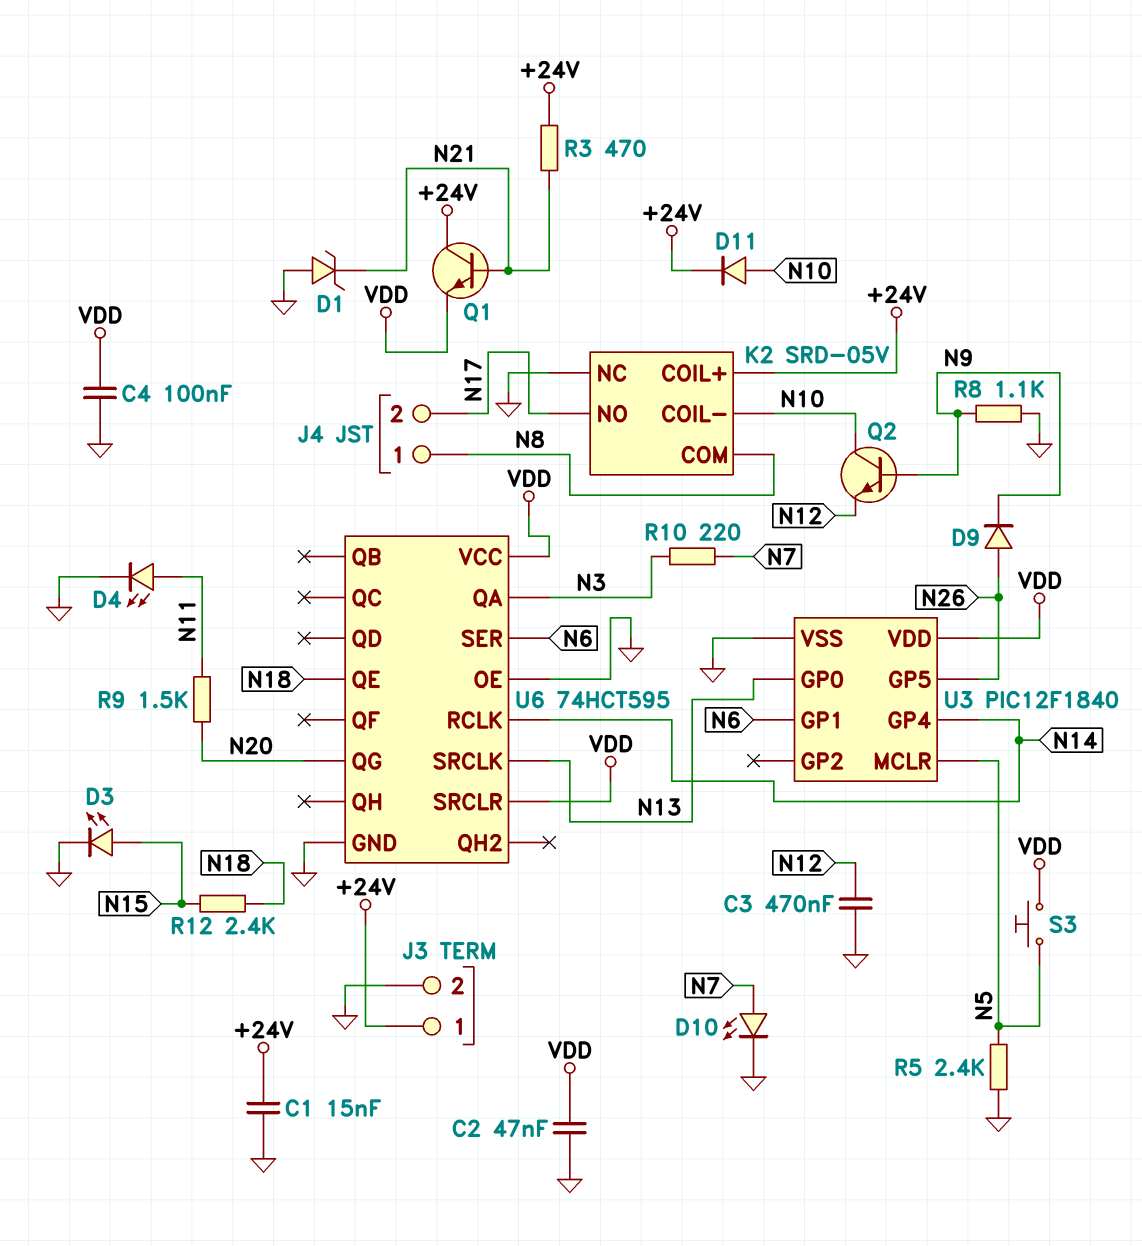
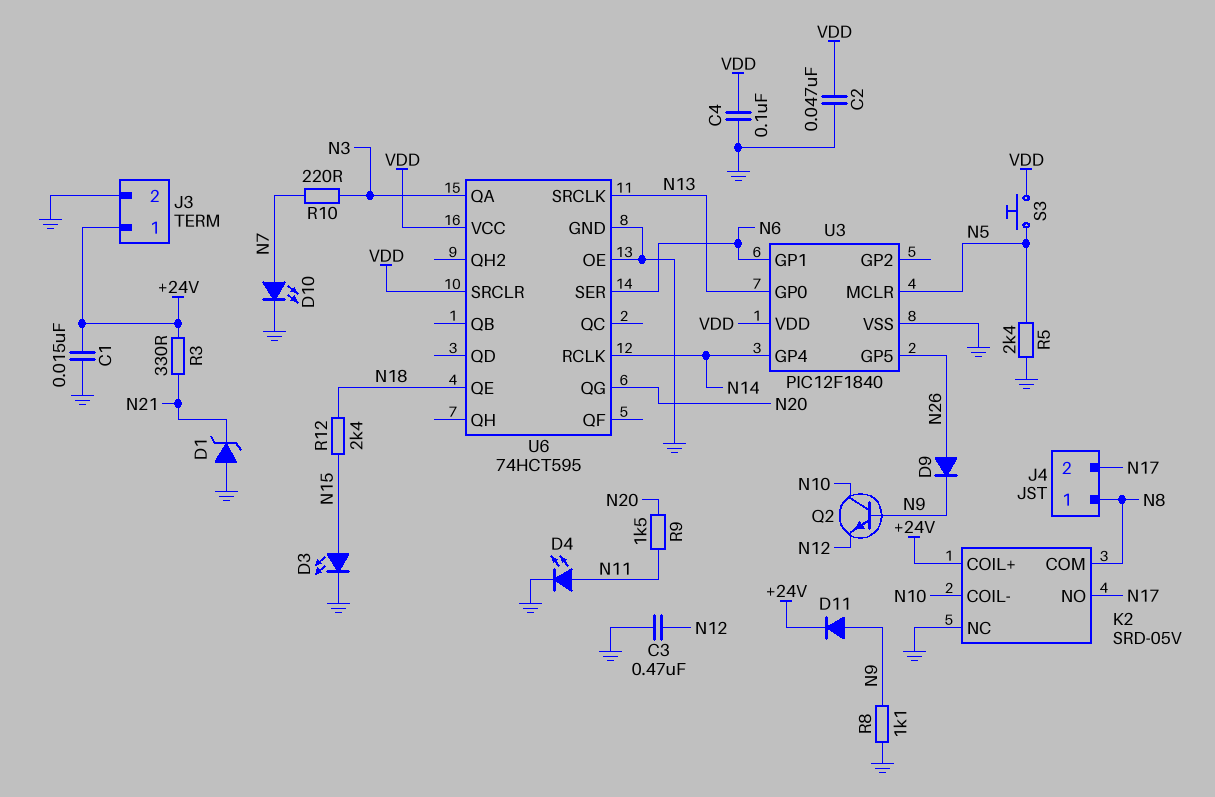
D11: diode (A N10, K +24V) -> diode (A N9, K +24V)
Q1: NPN (B N21, C +24V, E VDD) -> none
R3: 470 (+24V, N21) -> 330 (+24V, N21)

